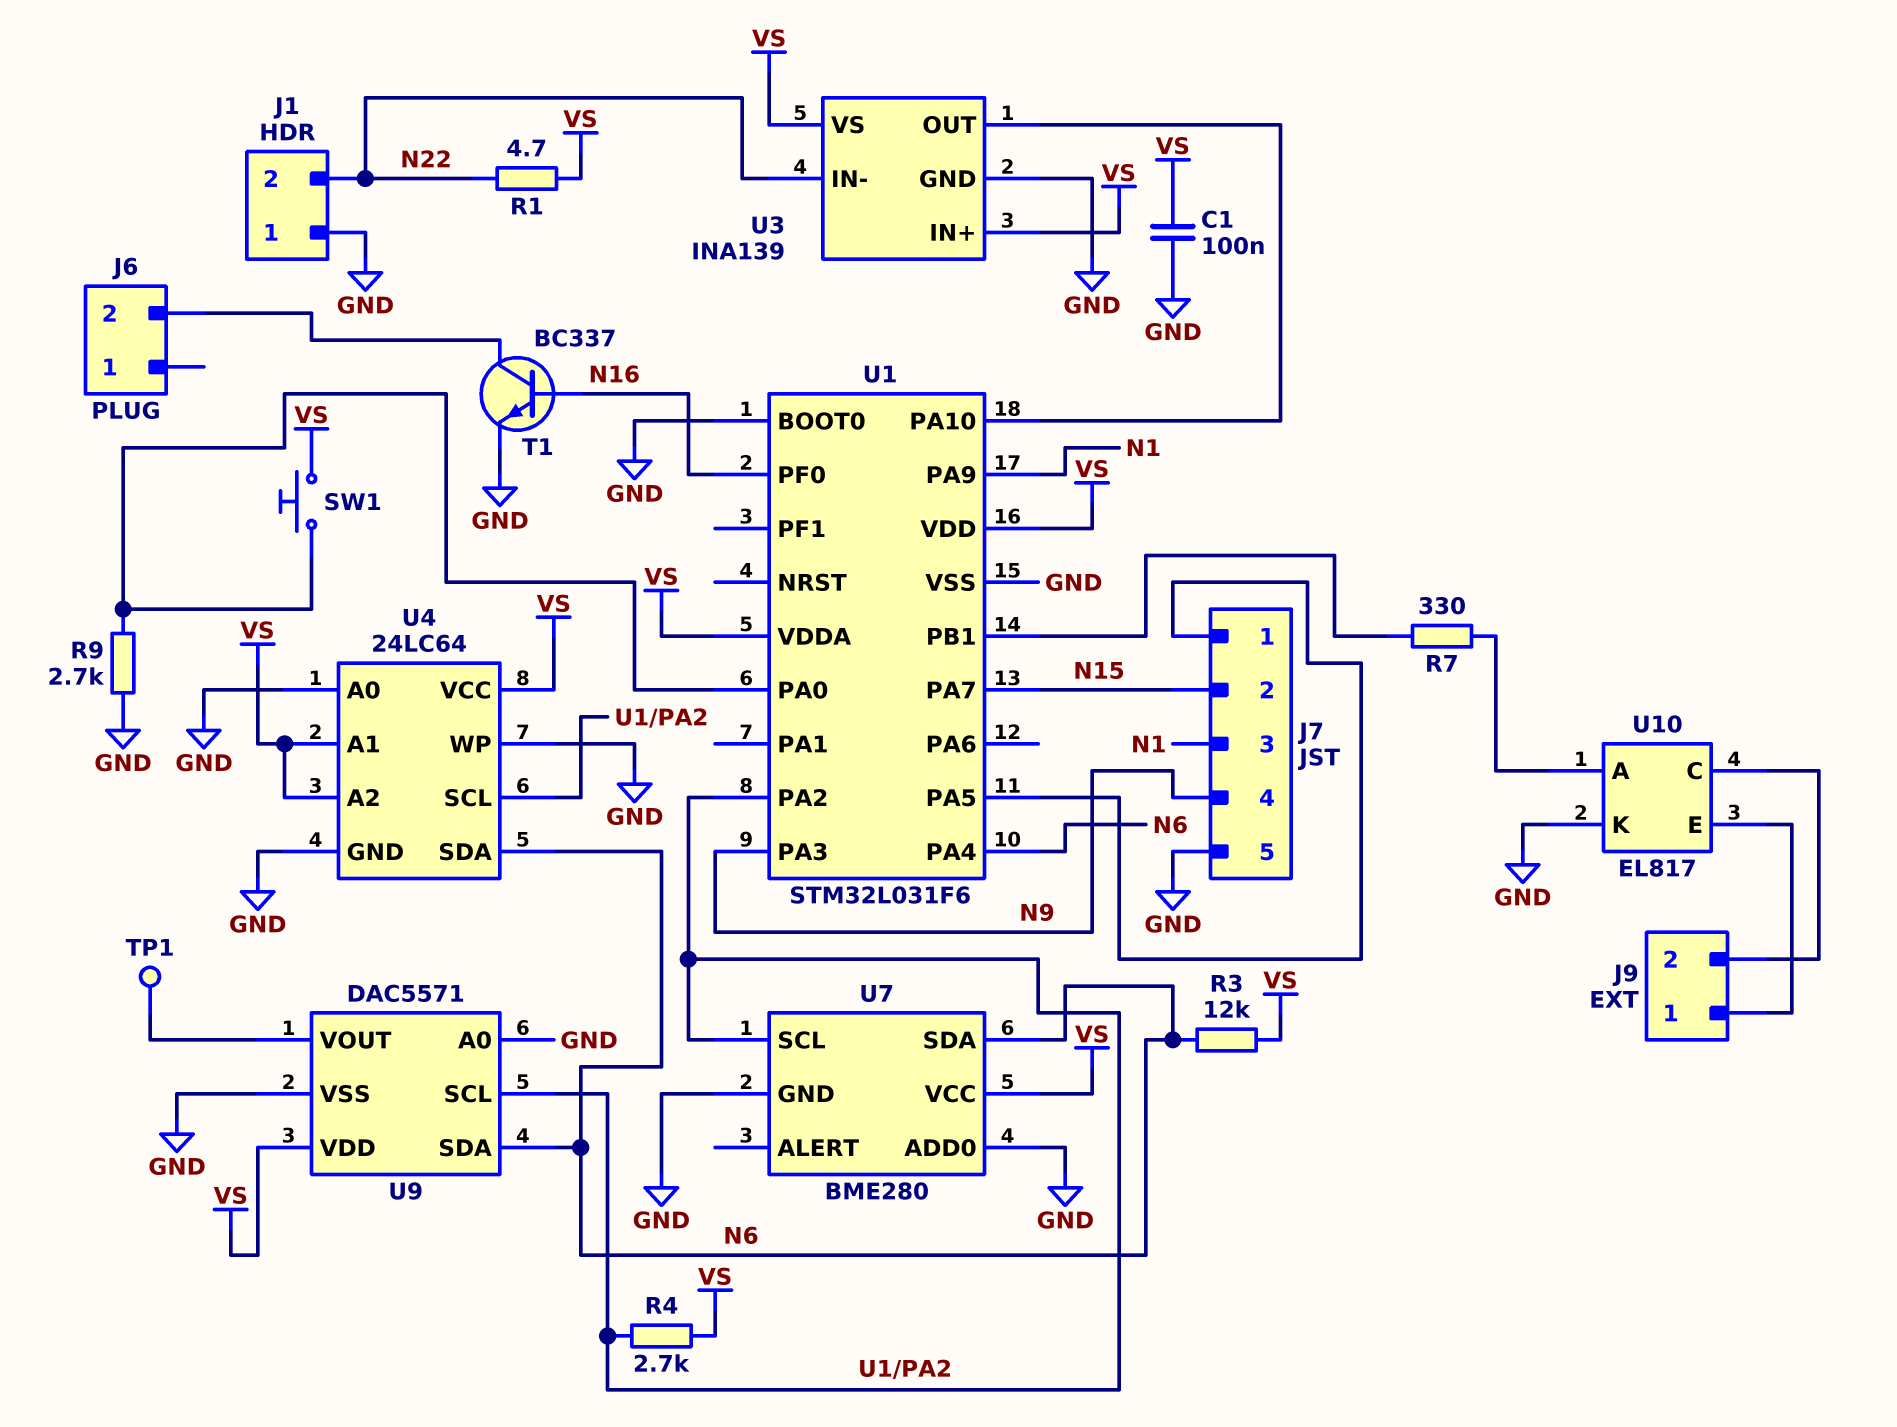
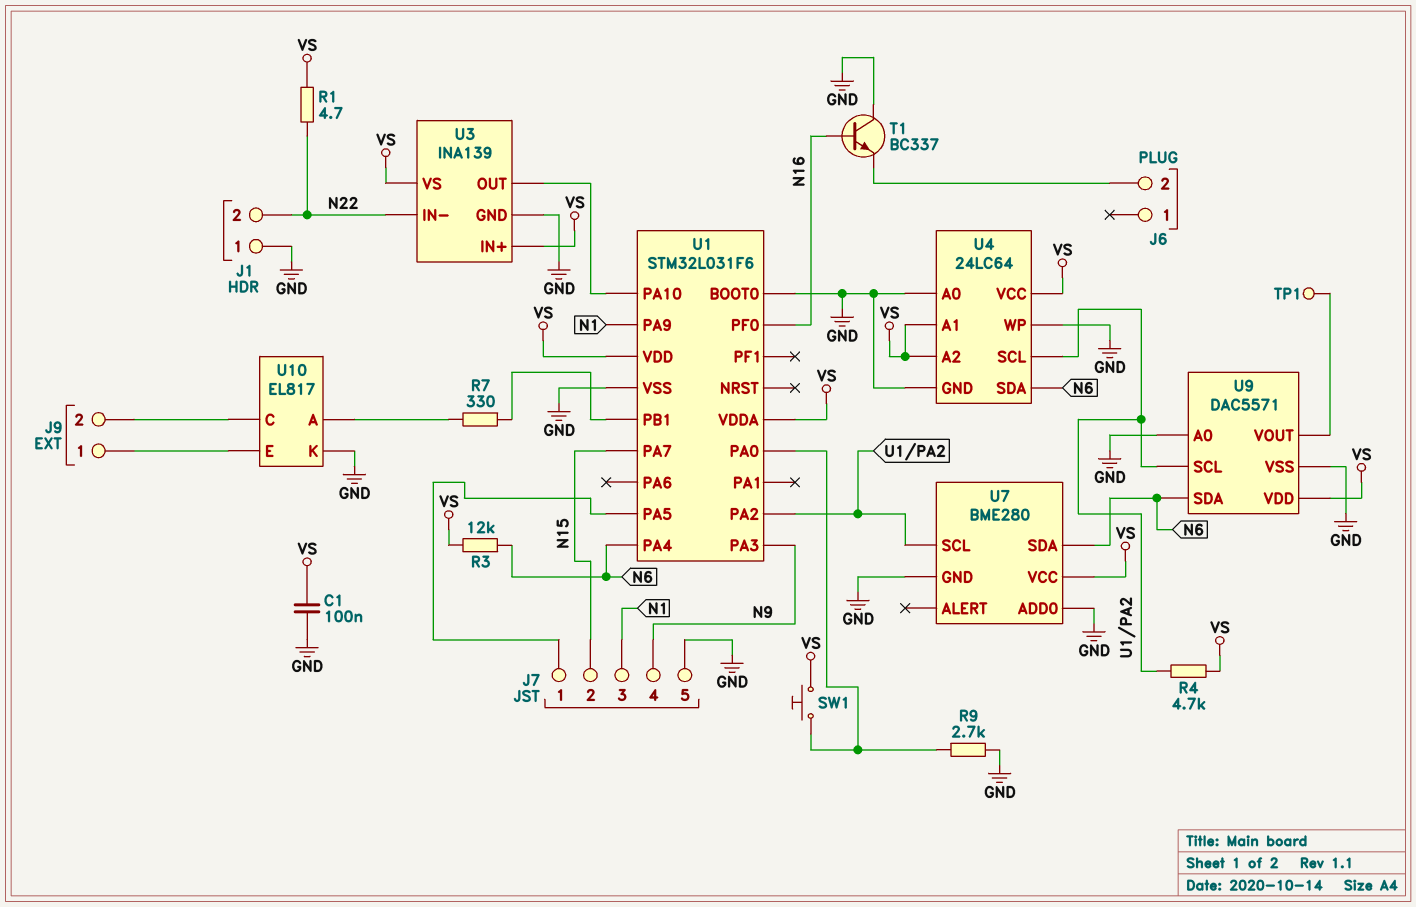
R4: 2.7k (U1/PA2, VS) -> 4.7k (U1/PA2, VS)
T1: NPN BC337 (B N16, C J6/2, E GND) -> NPN BC337 (B N16, C GND, E J6/2)

